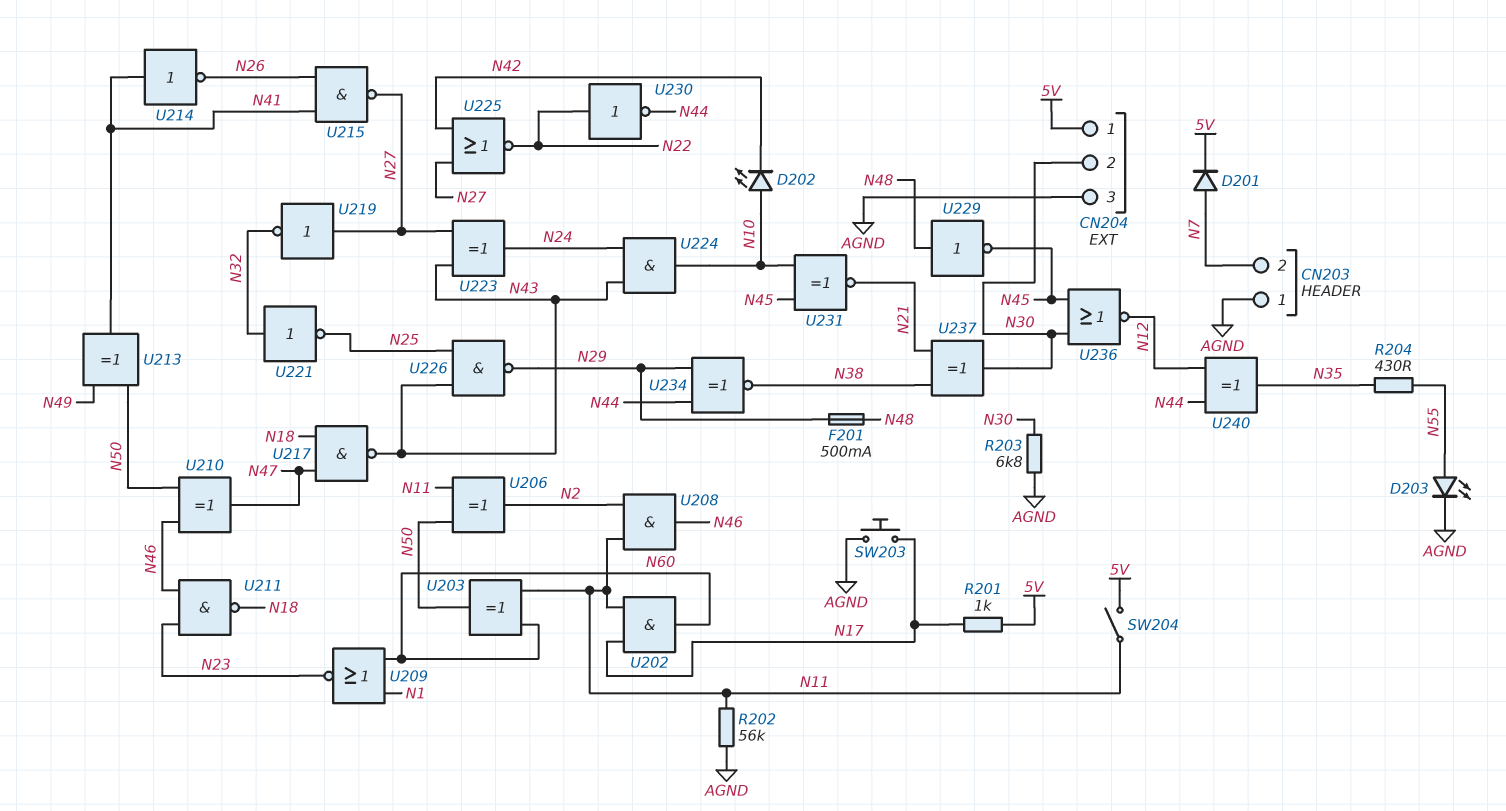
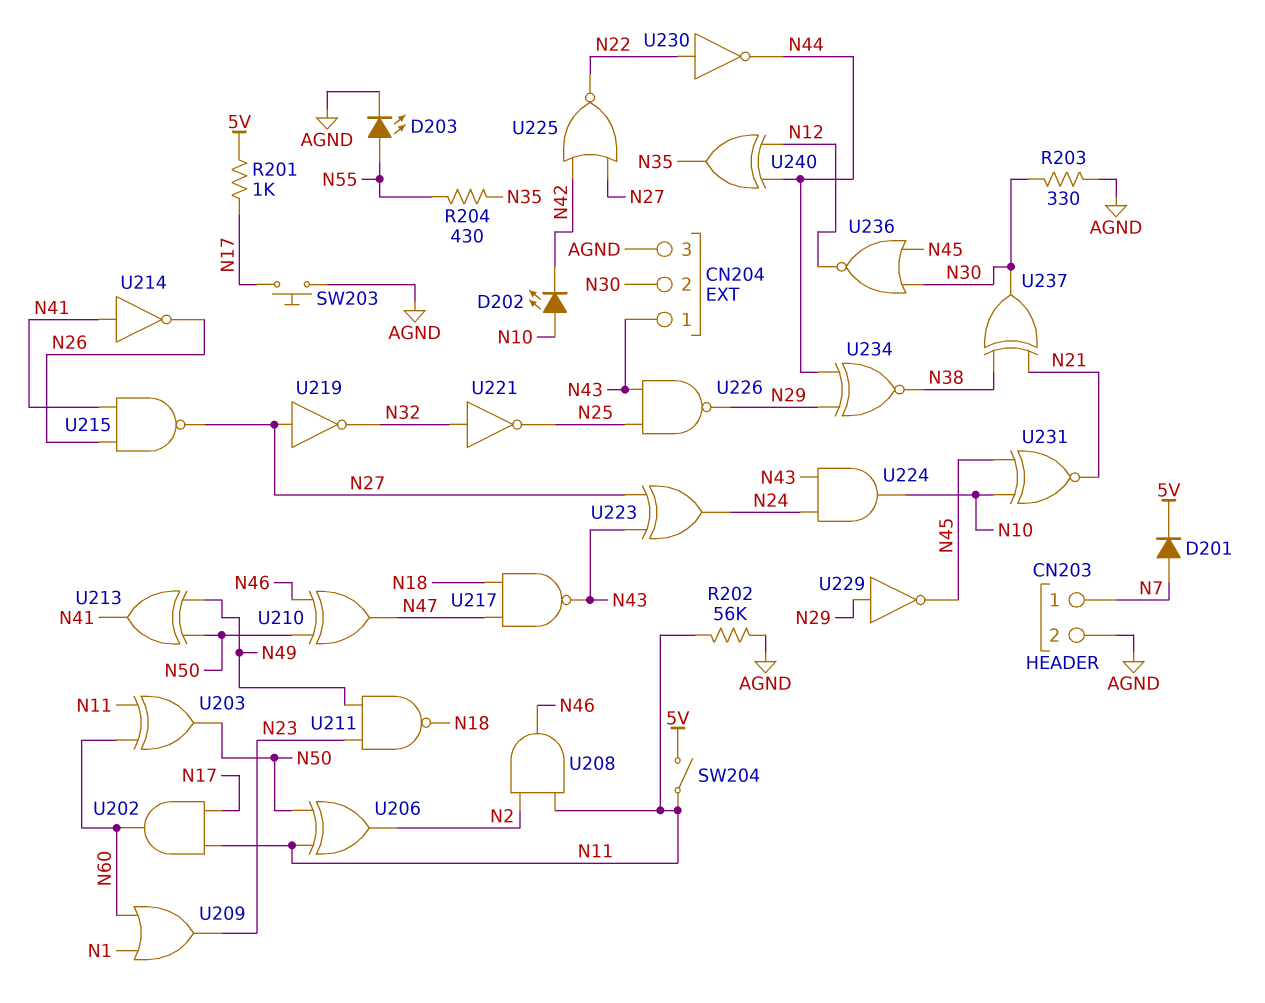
CN203 pin 1: AGND -> N7
CN203 pin 2: N7 -> AGND
CN204 pin 1: 5V -> N43
F201: 500mA (N29, N48) -> none
R203: 6.8k (AGND, N30) -> 330 (AGND, N30)
U209: NOR (in N1, in N60, out N23) -> OR (in N1, in N60, out N23)
U211: NAND (in N23, in N46, out N18) -> NAND (in N23, in N49, out N18)
U229: NOT (in N48, out N45) -> NOT (in N29, out N45)

